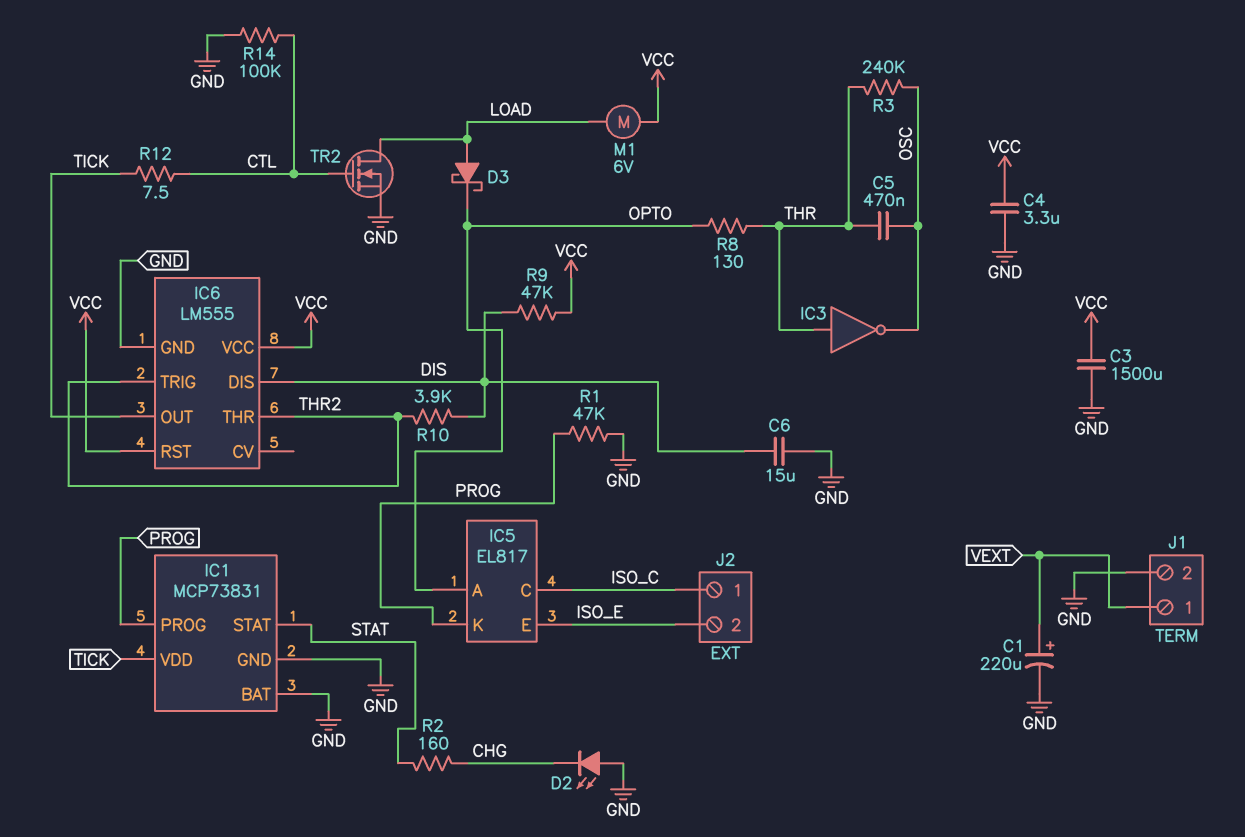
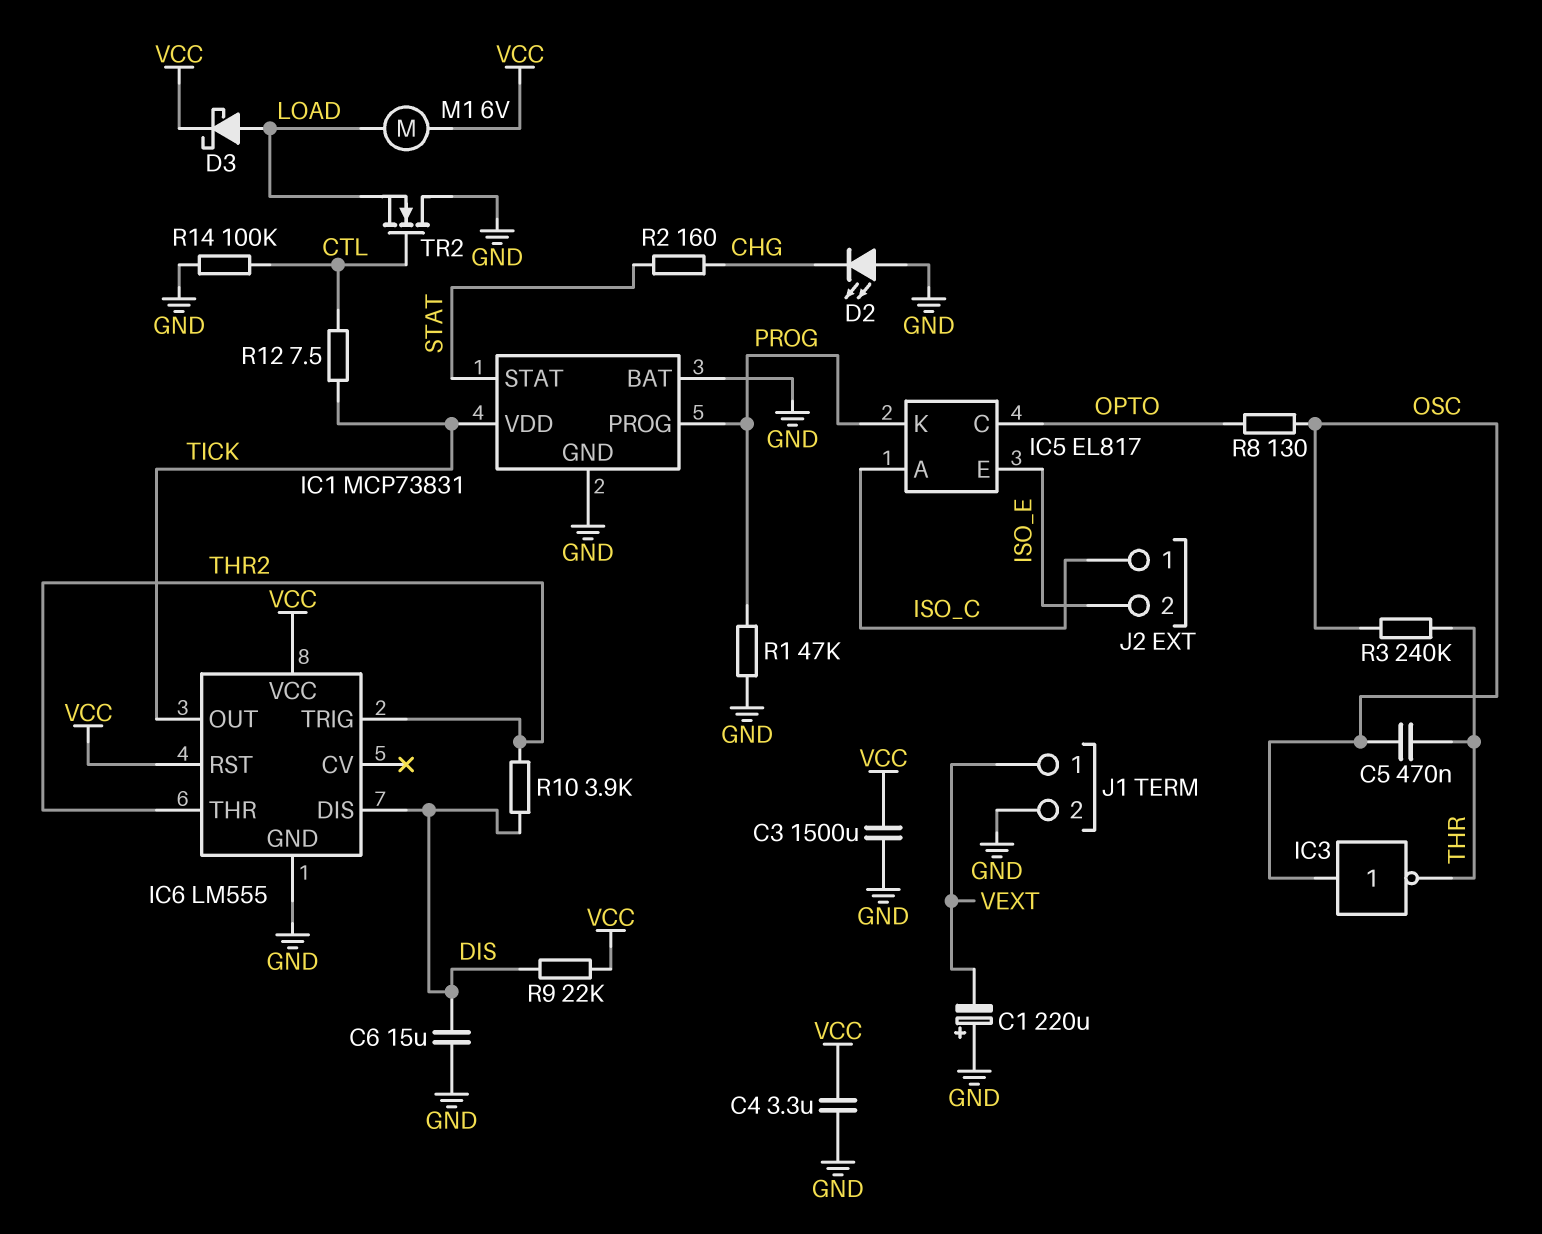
C1: 220uF (plus VEXT, minus GND) -> 220uF (plus GND, minus VEXT)
D3: schottky (A LOAD, K OPTO) -> schottky (A LOAD, K VCC)
IC3: NOT (in THR, out OSC) -> NOT (in OSC, out THR)
IC5 pin A: OPTO -> ISO_C
IC5 pin C: ISO_C -> OPTO
R8: 130 (OPTO, THR) -> 130 (OPTO, OSC)
R9: 47k (DIS, VCC) -> 22k (DIS, VCC)
TR2: NMOS (G CTL, D LOAD, S GND) -> NMOS (G CTL, D GND, S LOAD)

